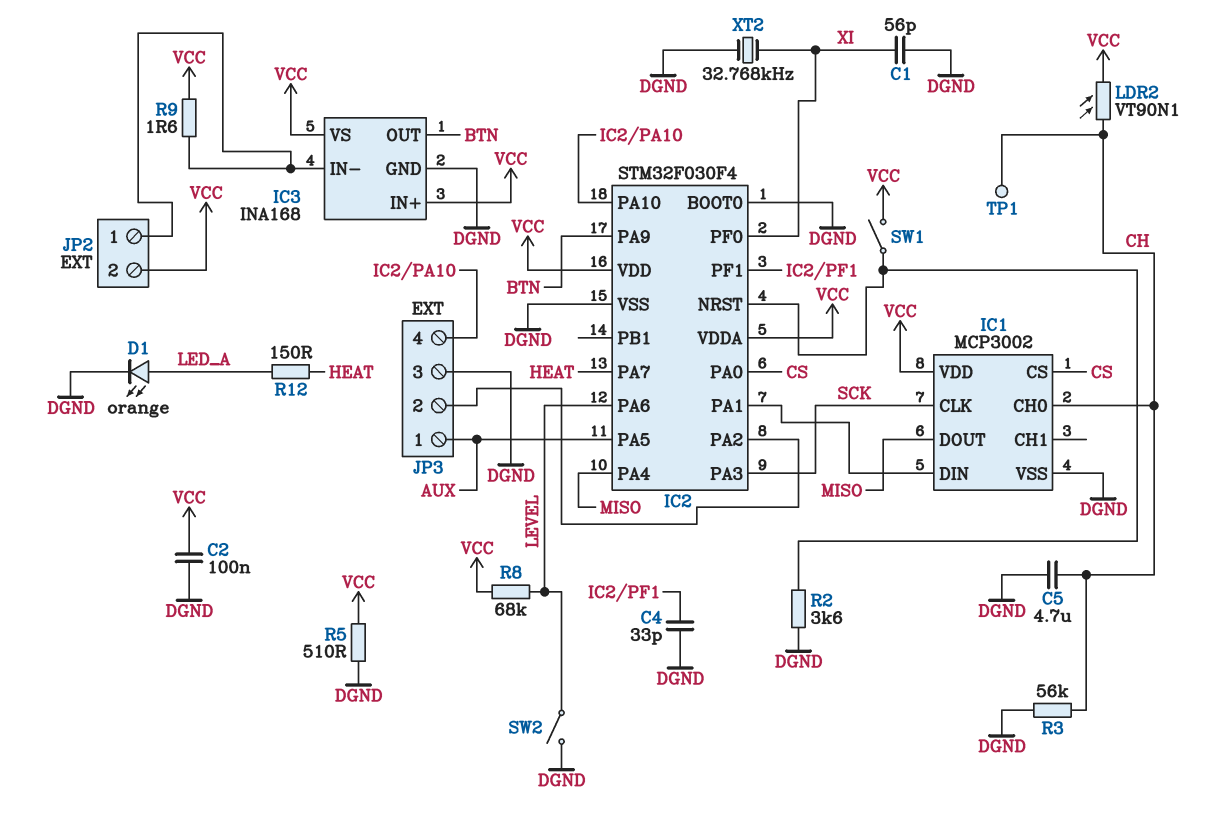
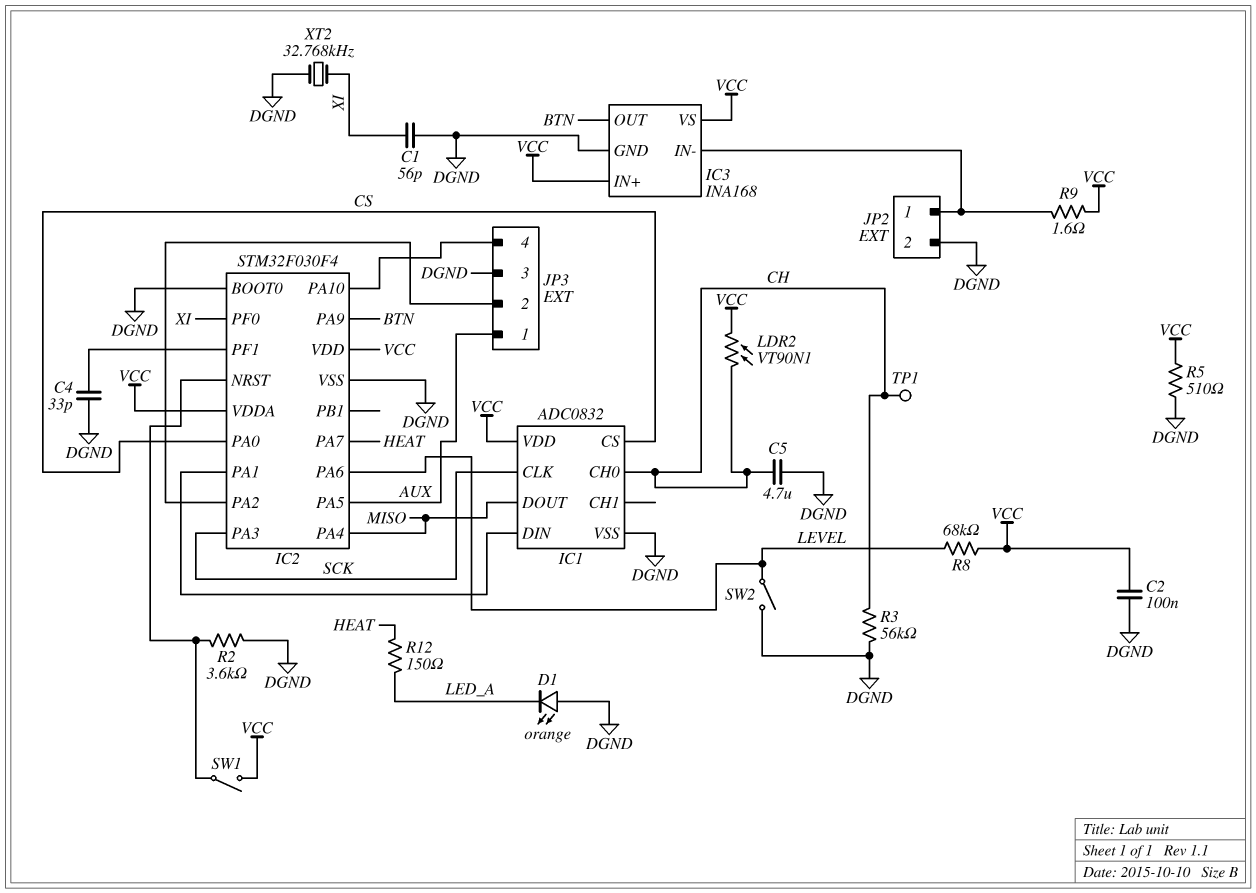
D1: LED orange (A LED_A, K DGND) -> LED orange (A DGND, K LED_A)
IC1: MCP3002 -> ADC0832
JP2 pin 2: VCC -> DGND

